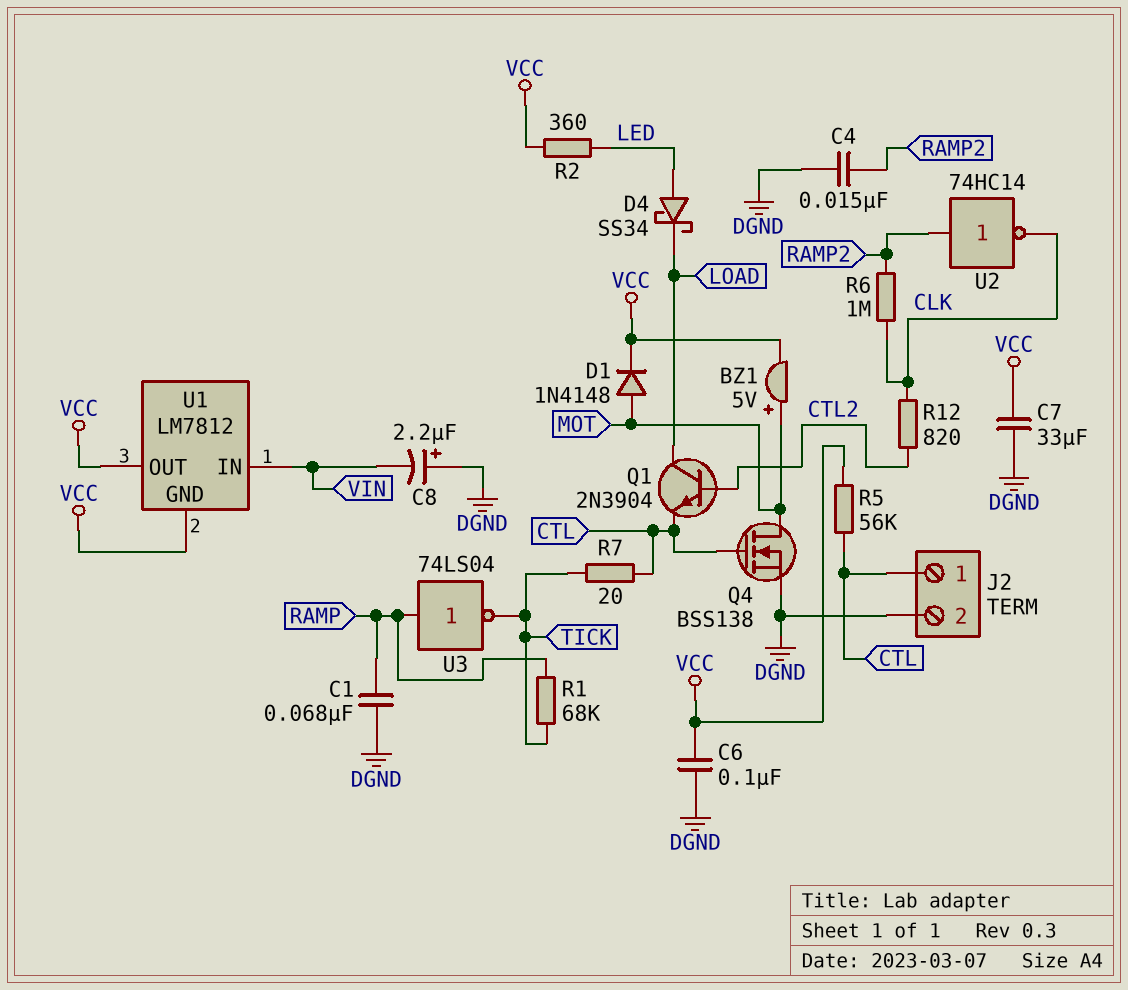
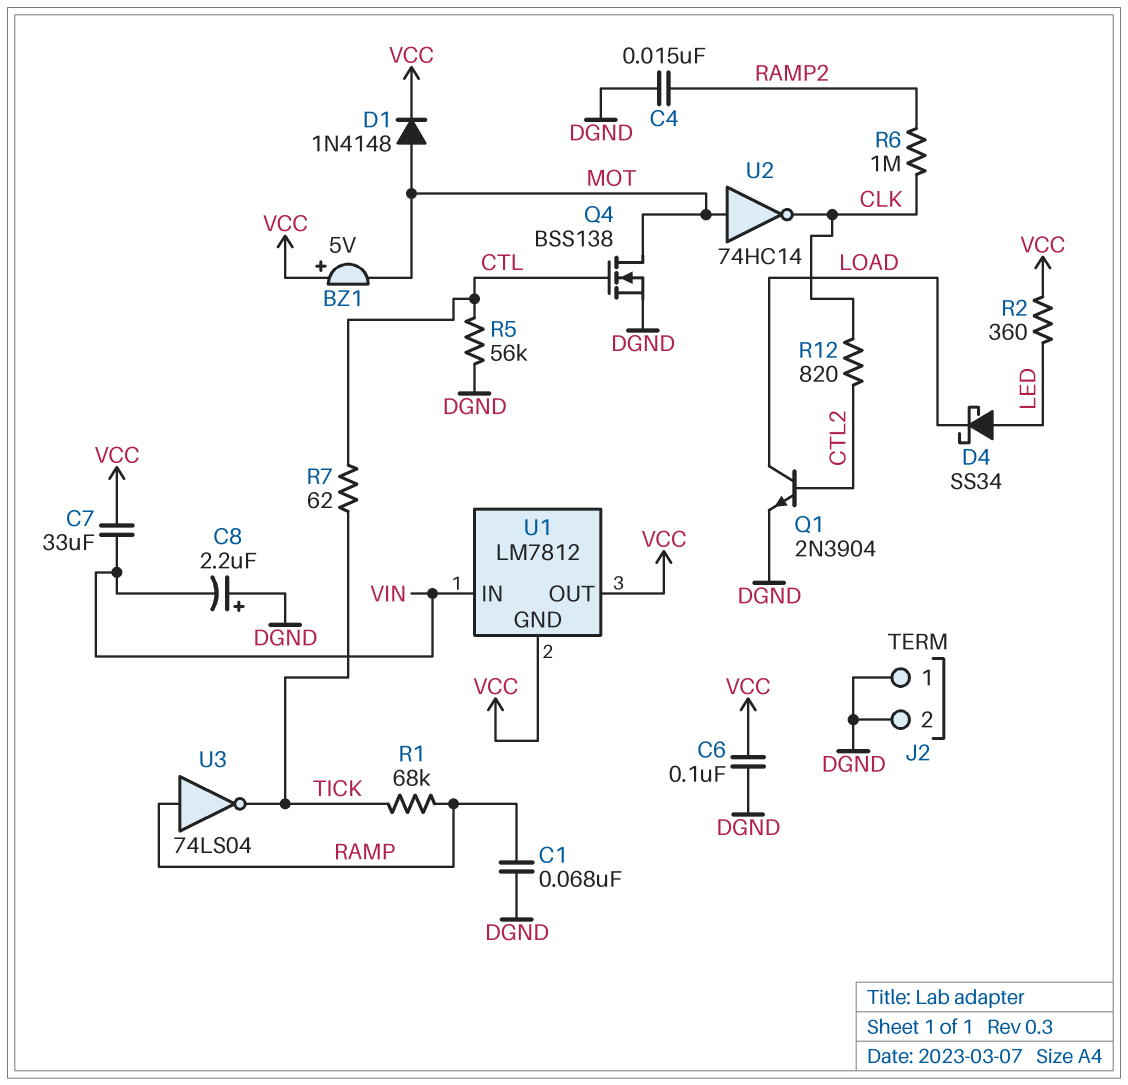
BZ1: buzzer 5V (plus MOT, minus VCC) -> buzzer 5V (plus VCC, minus MOT)
C7: 33uF (DGND, VCC) -> 33uF (VCC, VIN)
J2 pin 1: CTL -> DGND
Q1: NPN 2N3904 (B CTL2, C LOAD, E CTL) -> NPN 2N3904 (B CTL2, C LOAD, E DGND)
R5: 56k (CTL, VCC) -> 56k (CTL, DGND)
R7: 20 (CTL, TICK) -> 62 (CTL, TICK)
U2: NOT 74HC14 (in RAMP2, out CLK) -> NOT 74HC14 (in MOT, out CLK)

